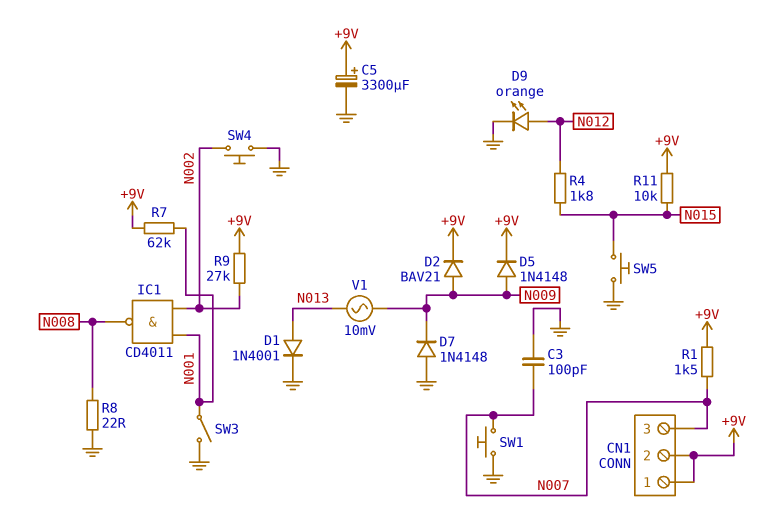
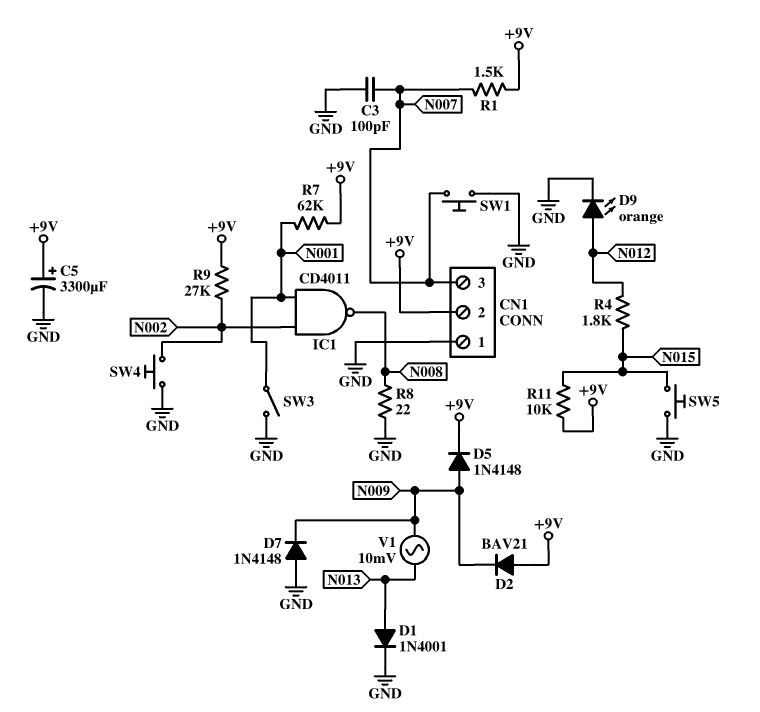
CN1 pin 1: +9V -> GND
D2: diode BAV21 (A N009, K +9V) -> diode BAV21 (A +9V, K N009)

